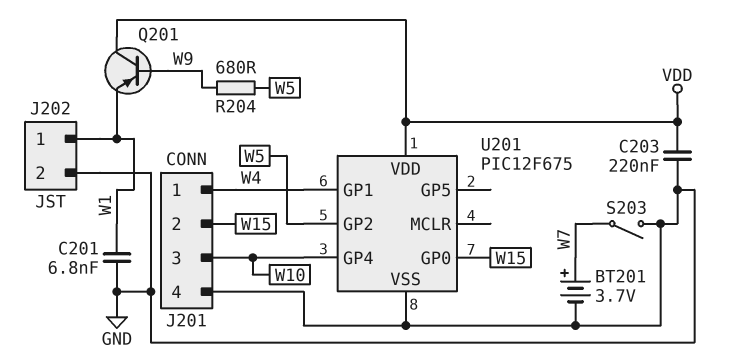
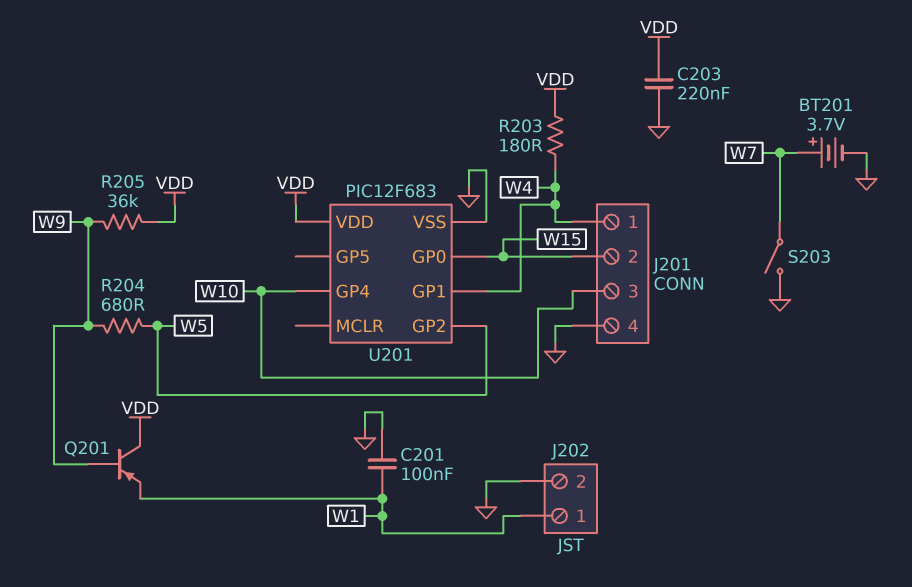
C201: 6.8nF (GND, W1) -> 100nF (GND, W1)
R203: none -> 180 (VDD, W4)
R205: none -> 36k (VDD, W9)
U201: PIC12F675 -> PIC12F683

